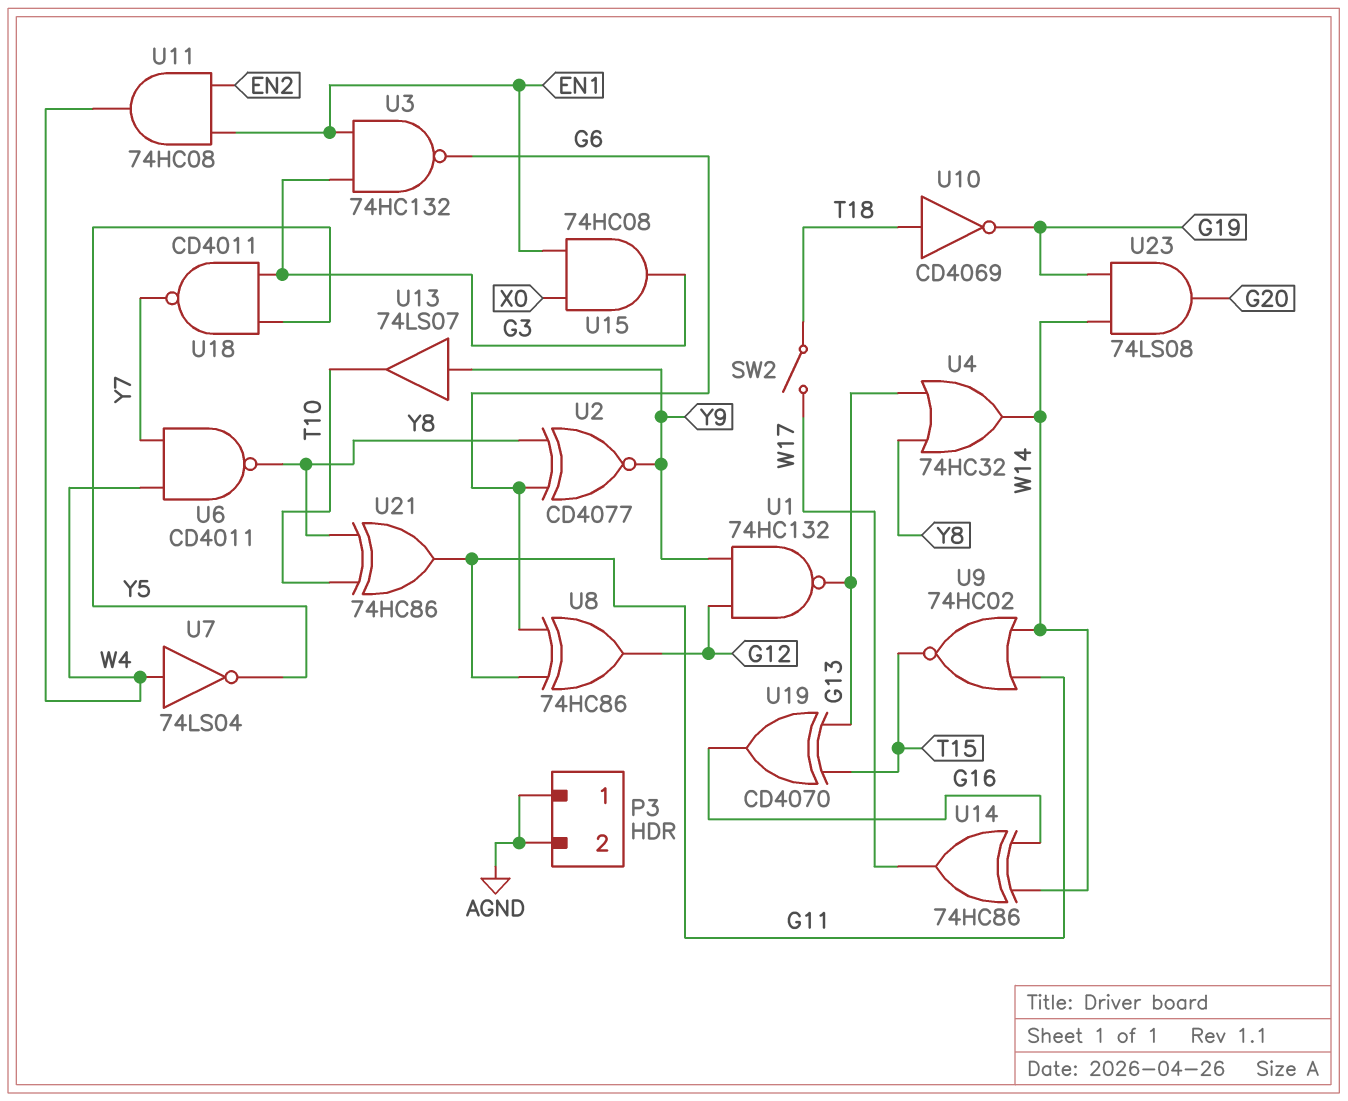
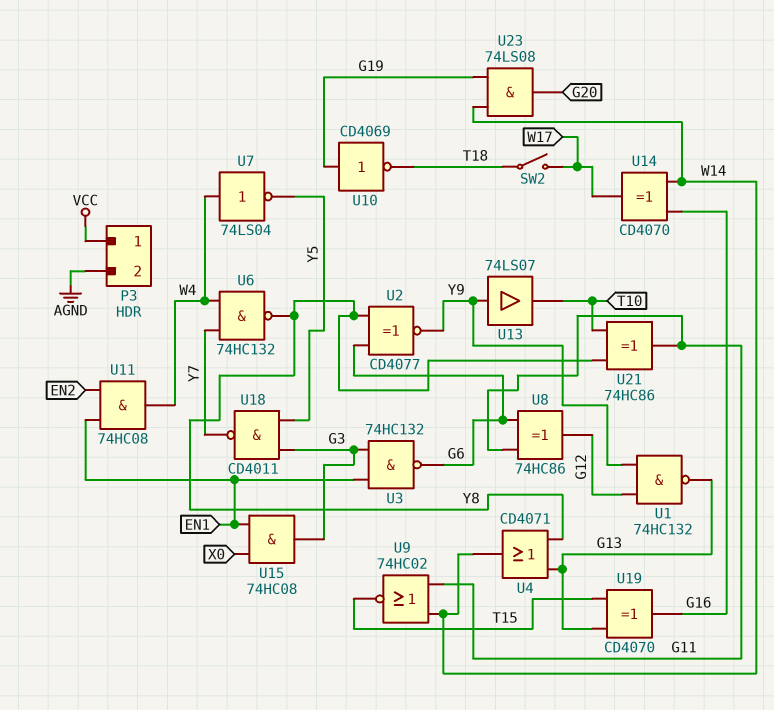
P3 pin 1: AGND -> VCC
U4: OR 74HC32 (in G13, in Y8, out W14) -> OR CD4071 (in G13, in Y8, out W14)
U6: NAND CD4011 (in W4, in Y7, out Y8) -> NAND 74HC132 (in W4, in Y7, out Y8)
U10: NOT CD4069 (in T18, out G19) -> NOT CD4069 (in G19, out T18)
U14: XOR 74HC86 (in G16, in W14, out W17) -> XOR CD4070 (in G16, in W14, out W17)

